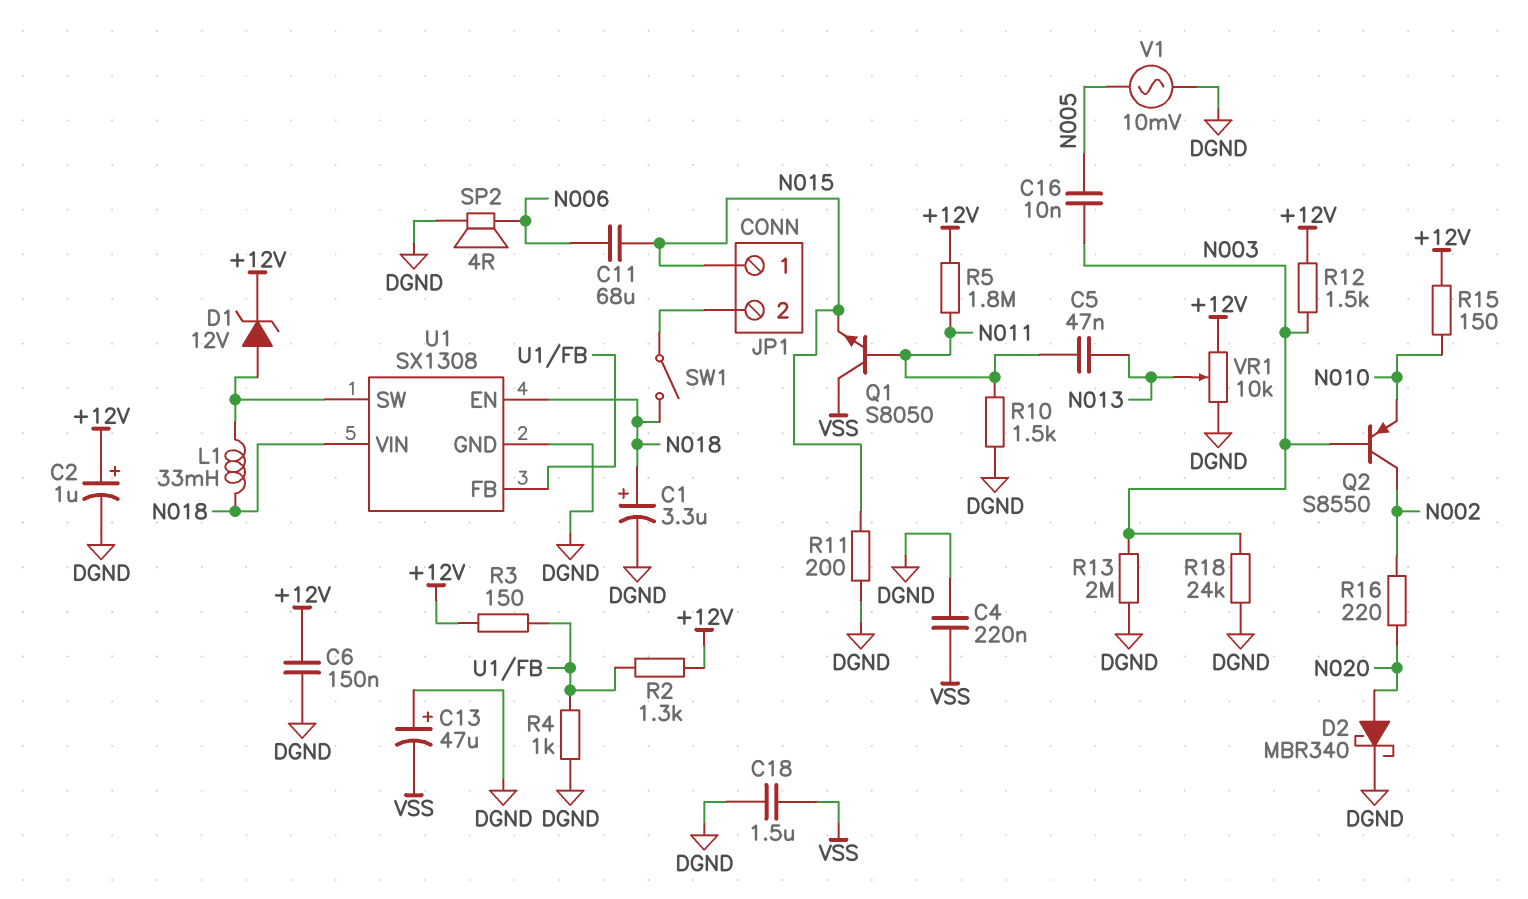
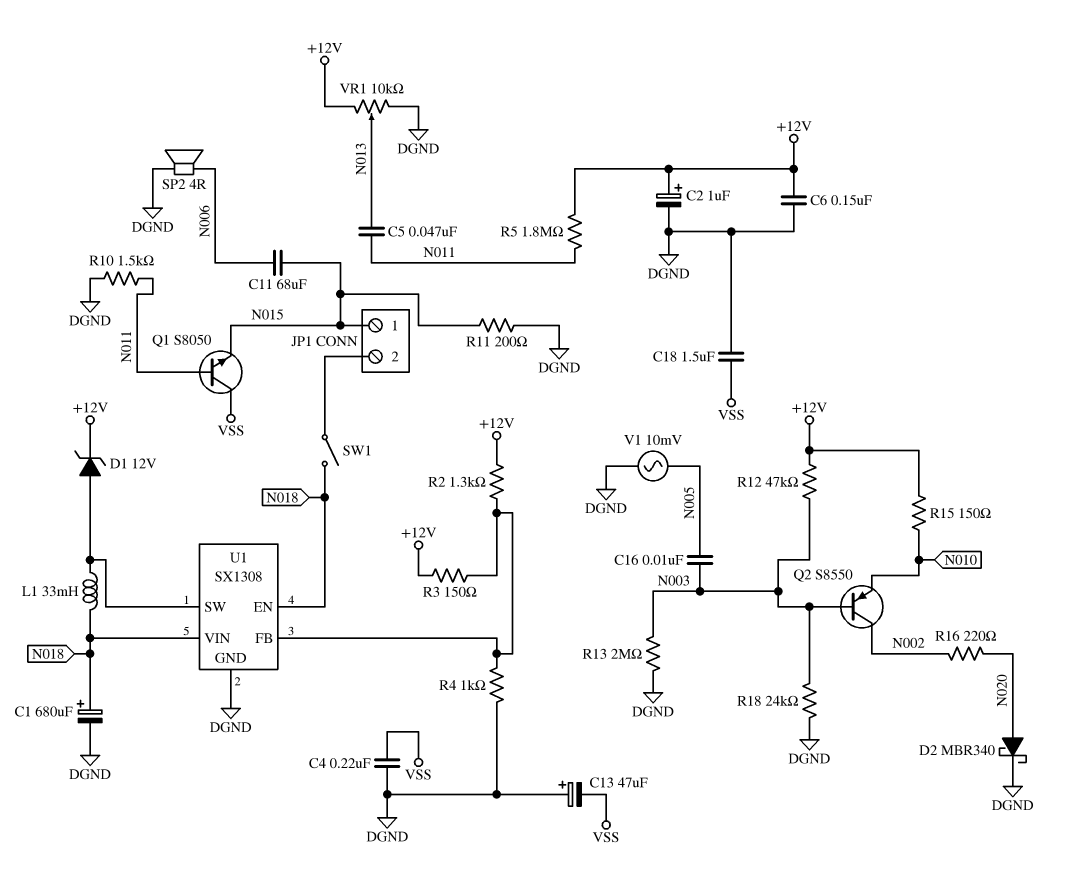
C1: 3.3uF (plus N018, minus DGND) -> 680uF (plus N018, minus DGND)
R12: 1.5k (+12V, N003) -> 47k (+12V, N003)

